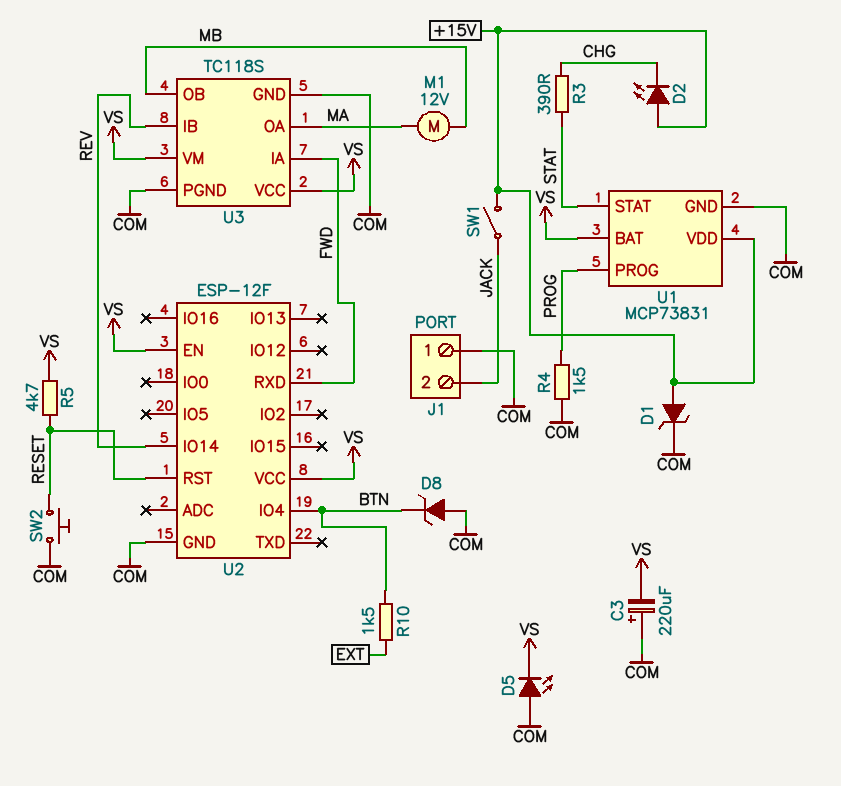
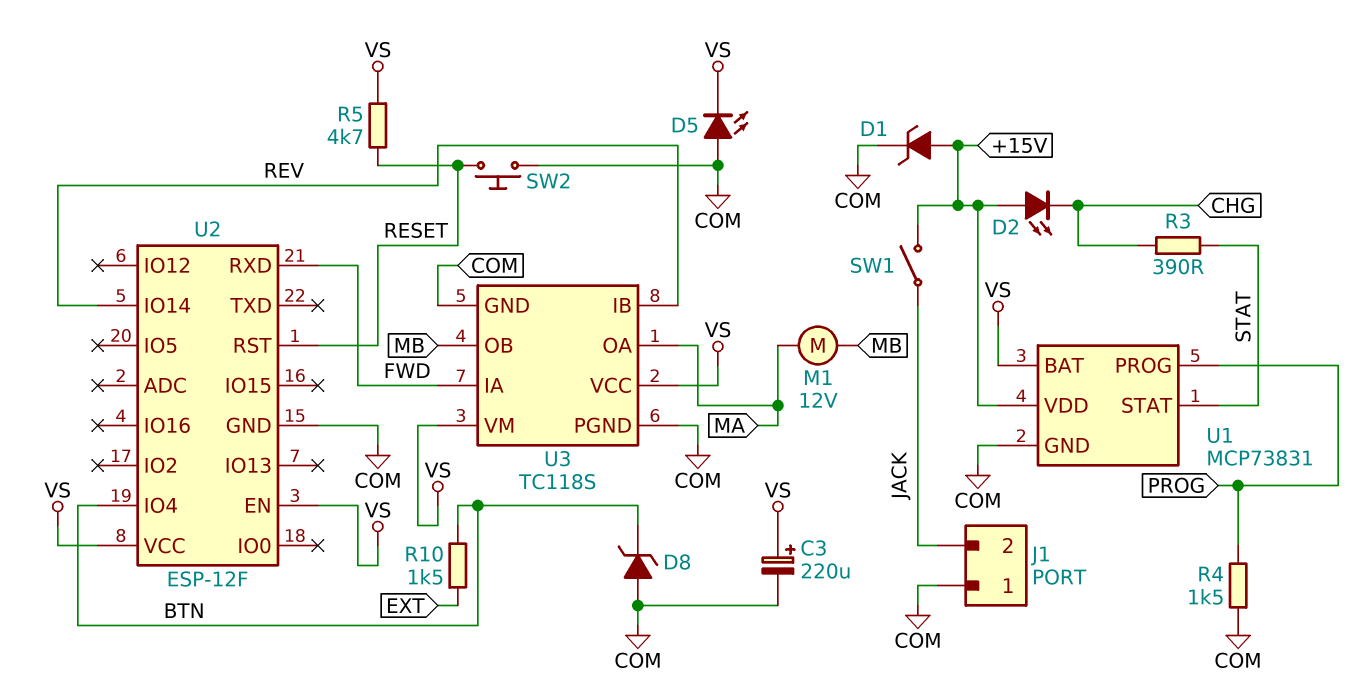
C3: 220uF (plus COM, minus VS) -> 220uF (plus VS, minus COM)

